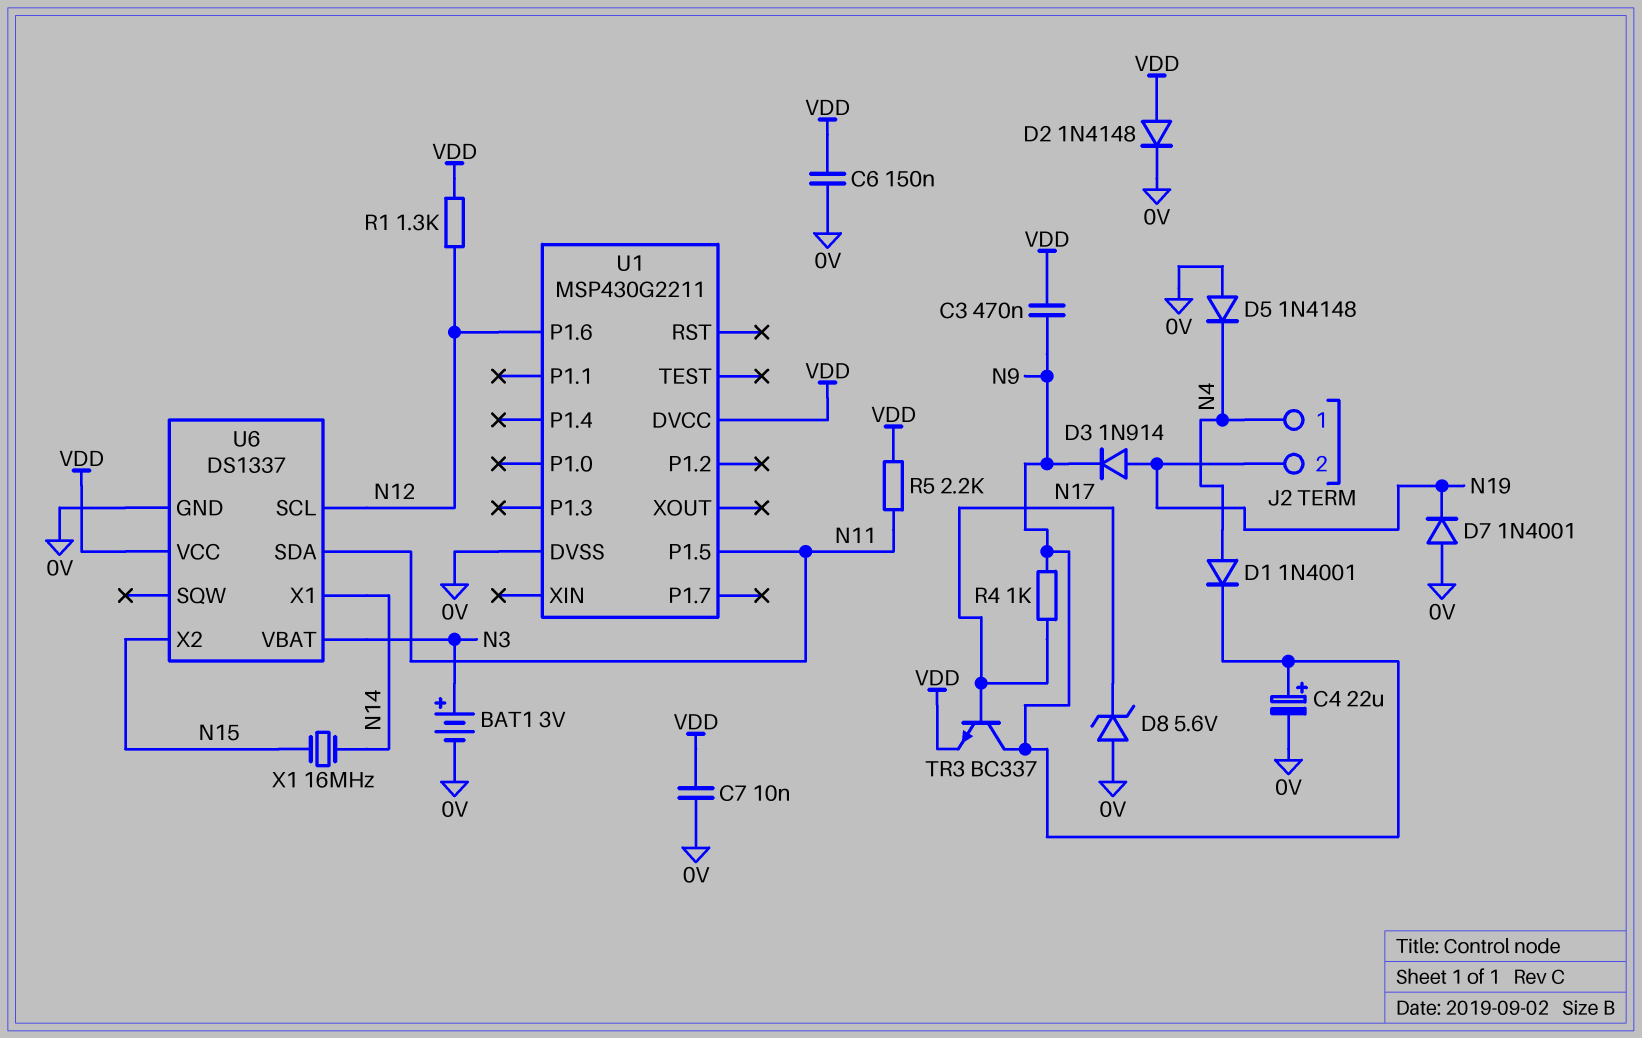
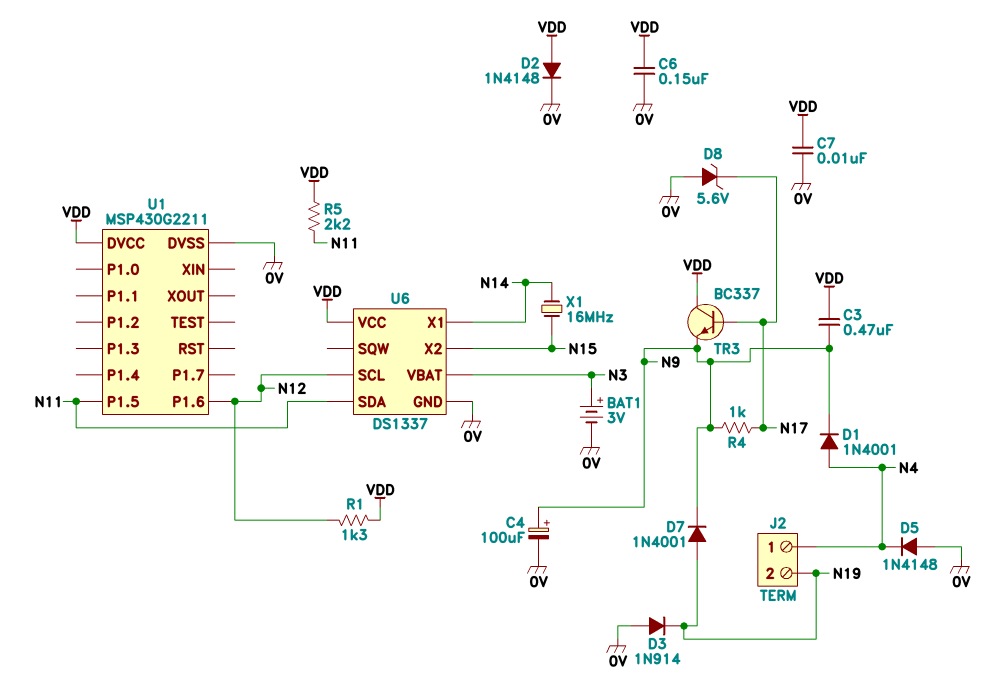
C4: 22uF (plus N9, minus 0V) -> 100uF (plus N9, minus 0V)
D3: diode 1N914 (A N19, K N9) -> diode 1N914 (A 0V, K N19)
D7: diode 1N4001 (A 0V, K N19) -> diode 1N4001 (A N19, K N9)
TR3: NPN BC337 (B N17, C N9, E VDD) -> NPN BC337 (B N17, C VDD, E N9)

